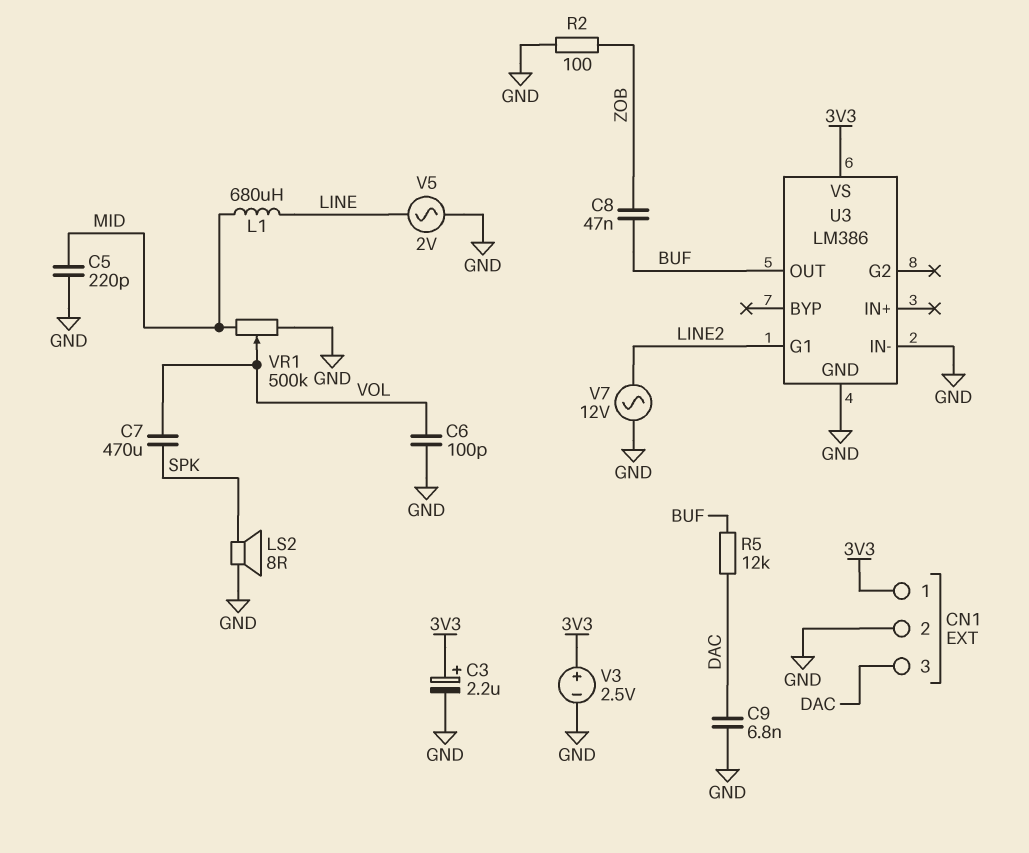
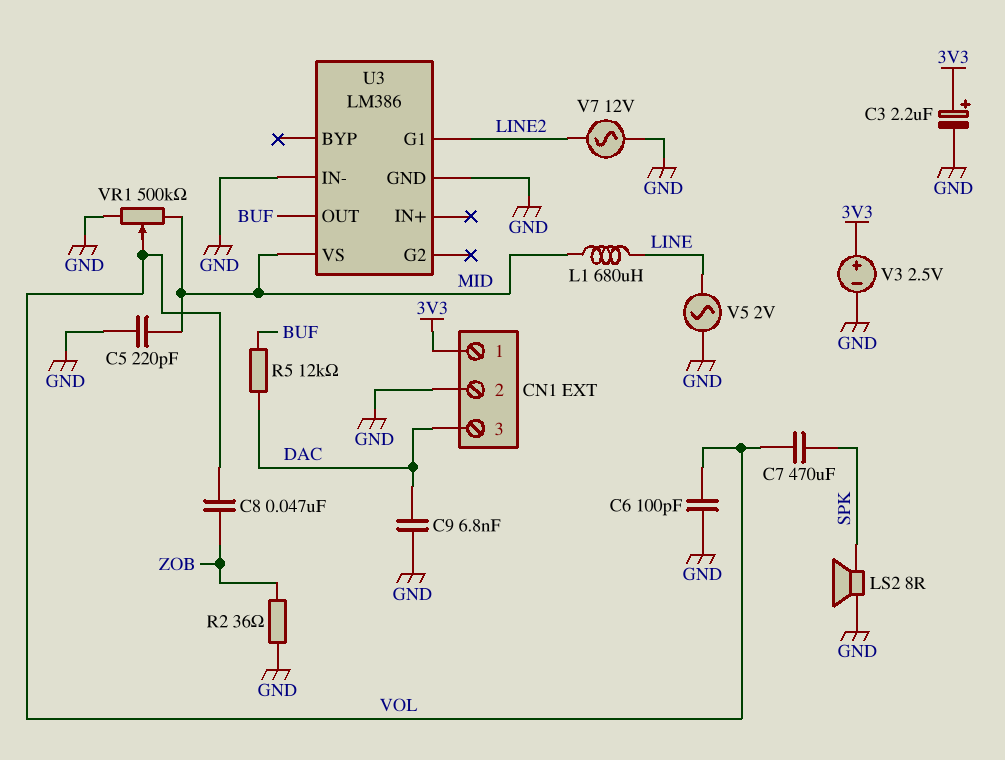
C8: 47nF (BUF, ZOB) -> 47nF (VOL, ZOB)
R2: 100 (GND, ZOB) -> 36 (GND, ZOB)
U3 pin VS: 3V3 -> MID

